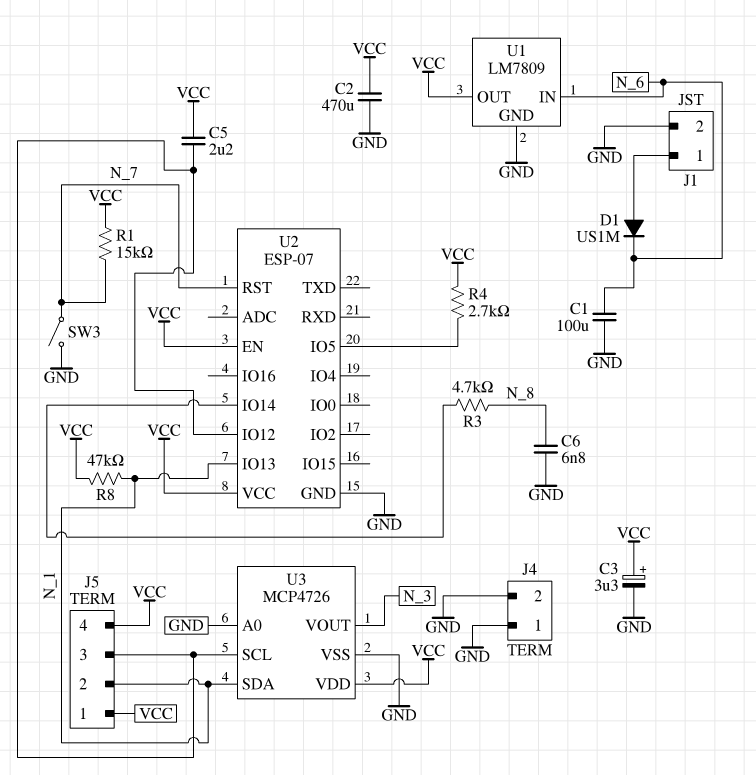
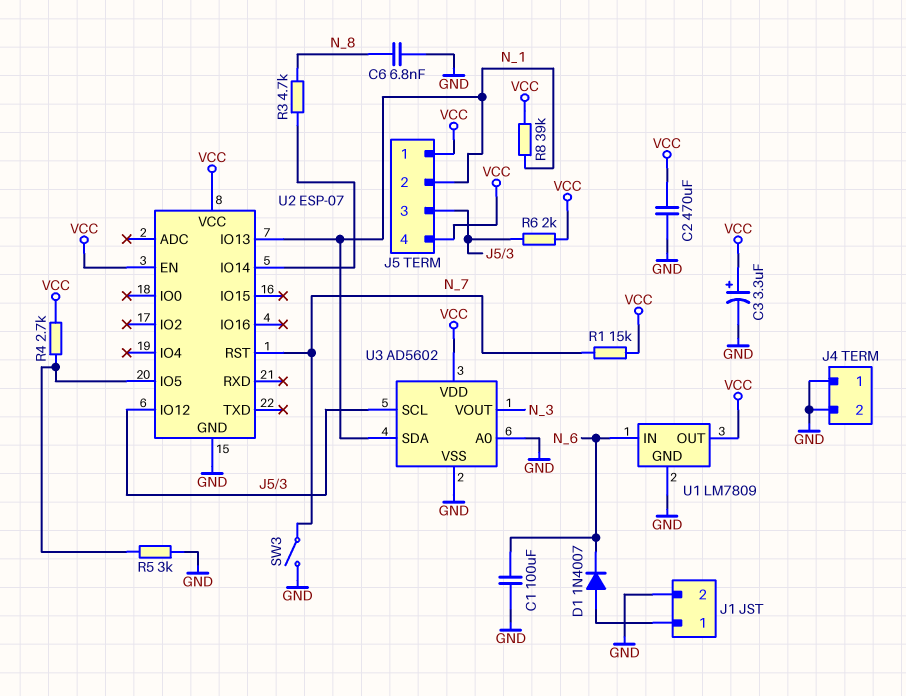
C5: 2.2uF (J5/3, VCC) -> none
D1: diode US1M (A J1/1, K N_6) -> diode 1N4007 (A J1/1, K N_6)
R5: none -> 3k (GND, U2/IO5)
R6: none -> 2k (J5/3, VCC)
R8: 47k (N_1, VCC) -> 39k (N_1, VCC)
U3: MCP4726 -> AD5602

